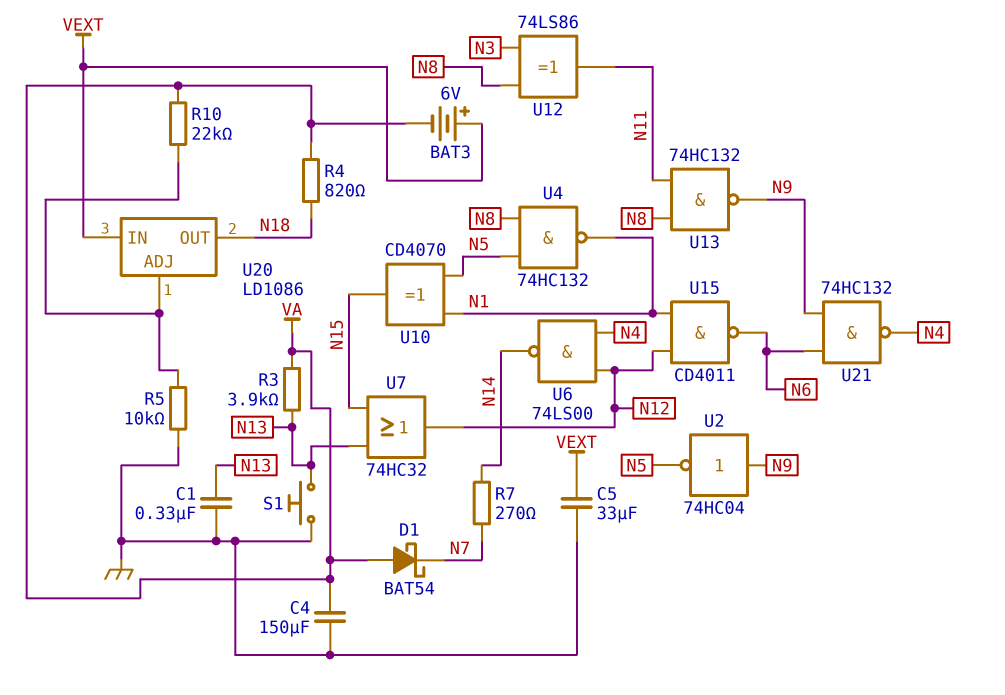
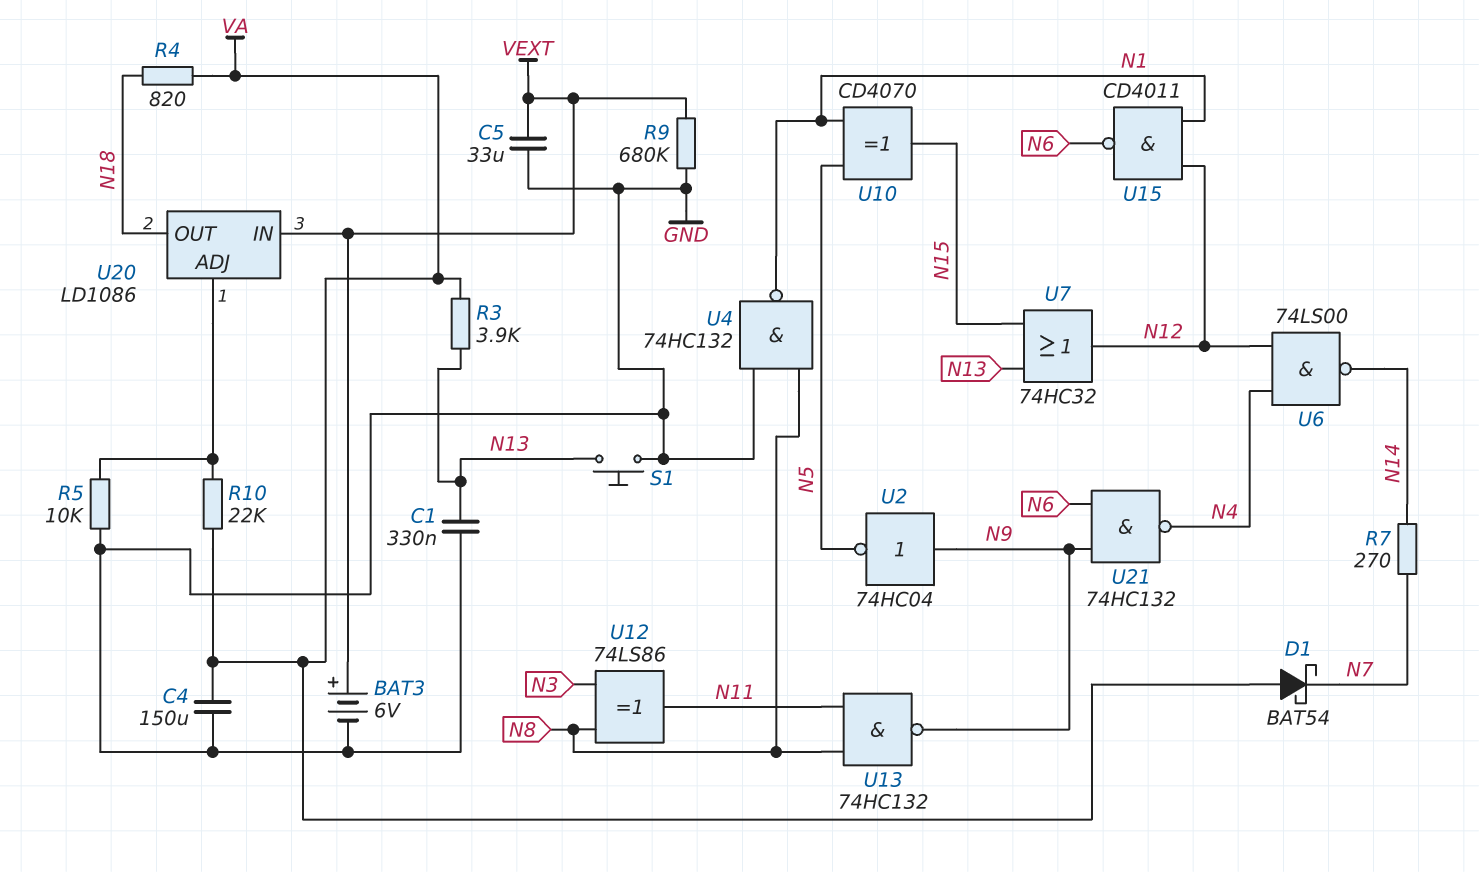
BAT3: 6V (plus VEXT, minus VA) -> 6V (plus VEXT, minus GND)
R9: none -> 680k (GND, VEXT)
U4: NAND 74HC132 (in N5, in N8, out N1) -> NAND 74HC132 (in GND, in N8, out N1)

